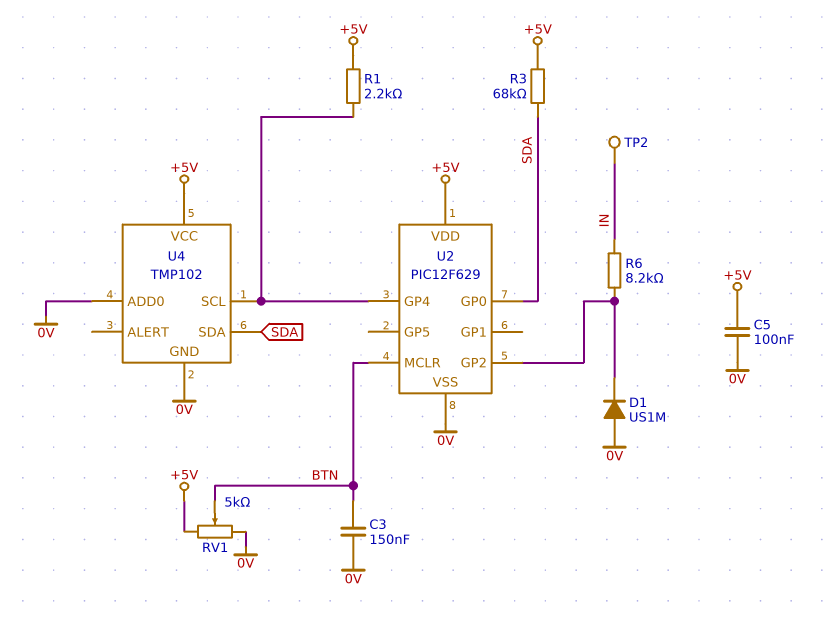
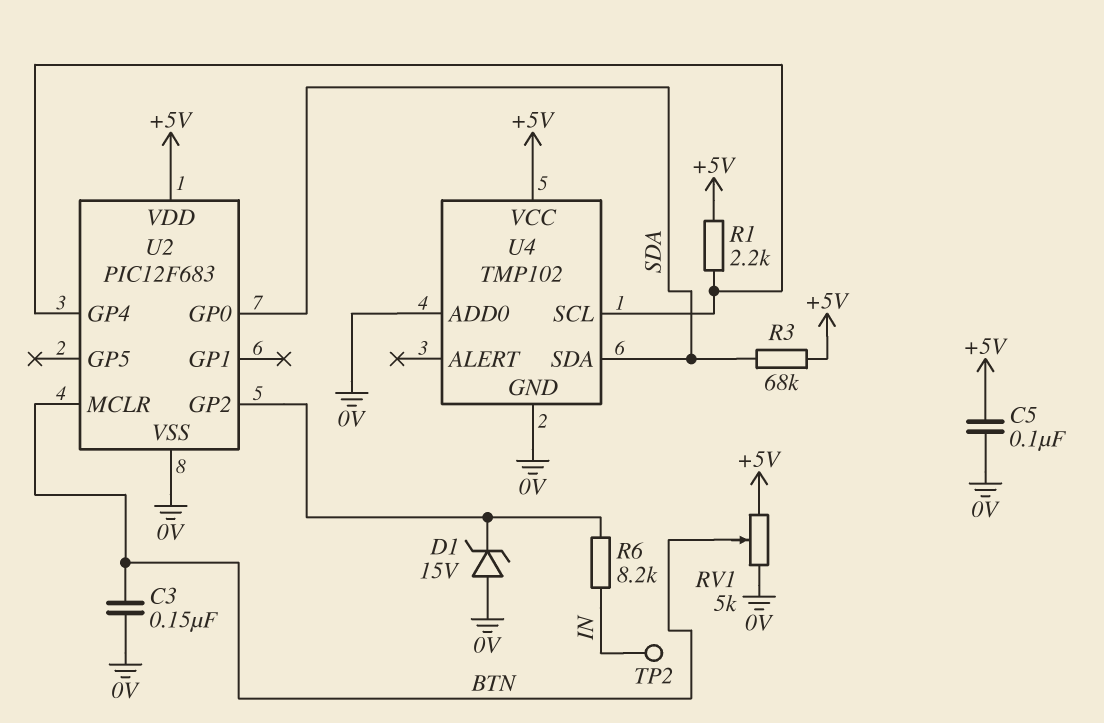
D1: diode US1M (A 0V, K U2/GP2) -> zener 15V (A 0V, K U2/GP2)
U2: PIC12F629 -> PIC12F683

